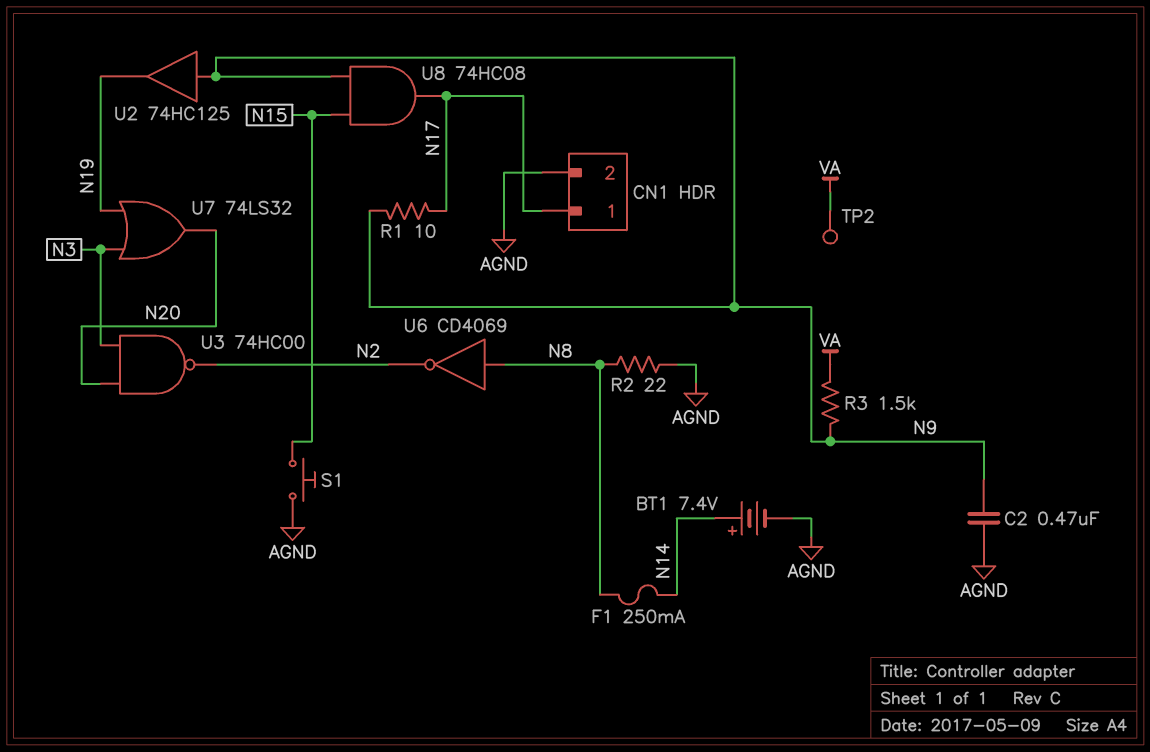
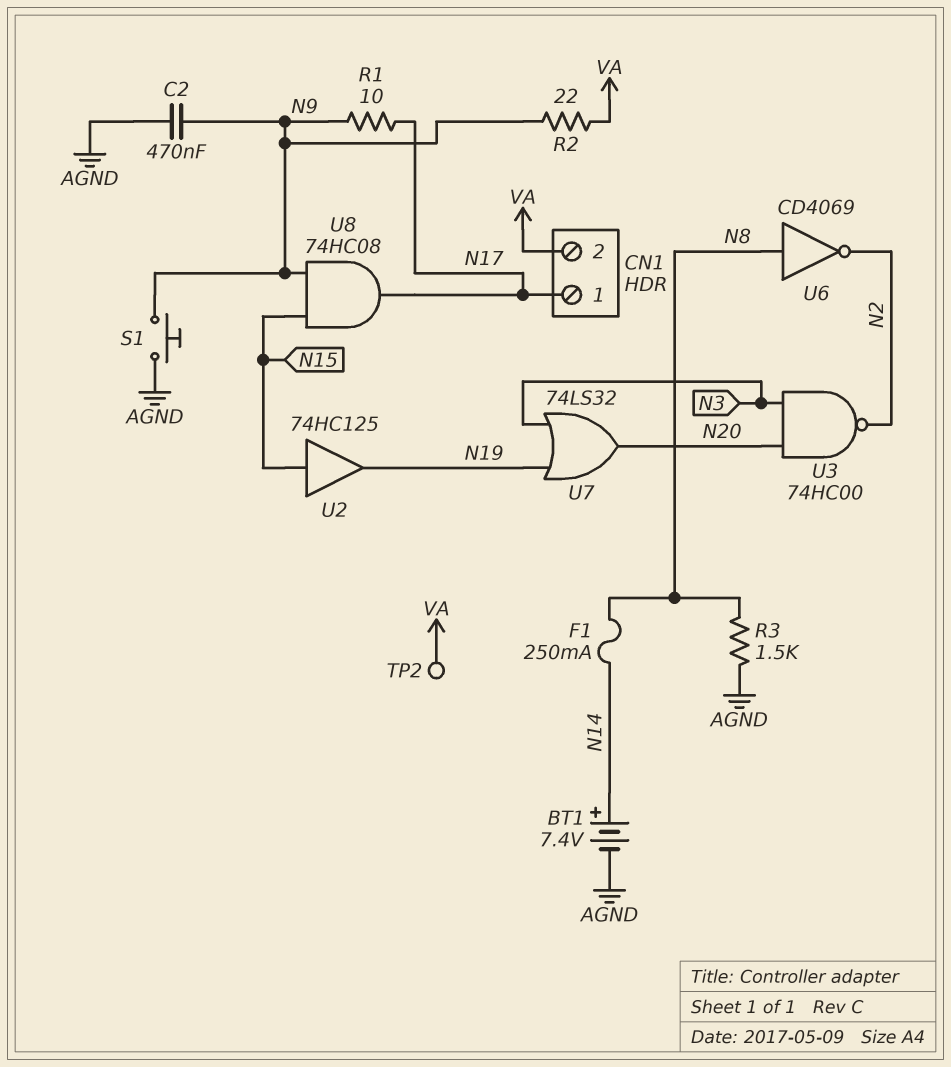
CN1 pin 2: AGND -> VA
R2: 22 (AGND, N8) -> 22 (N9, VA)
R3: 1.5k (N9, VA) -> 1.5k (AGND, N8)
S1: button (AGND, N15) -> button (AGND, N9)
U2: buffer 74HC125 (in N9, out N19) -> buffer 74HC125 (in N15, out N19)

